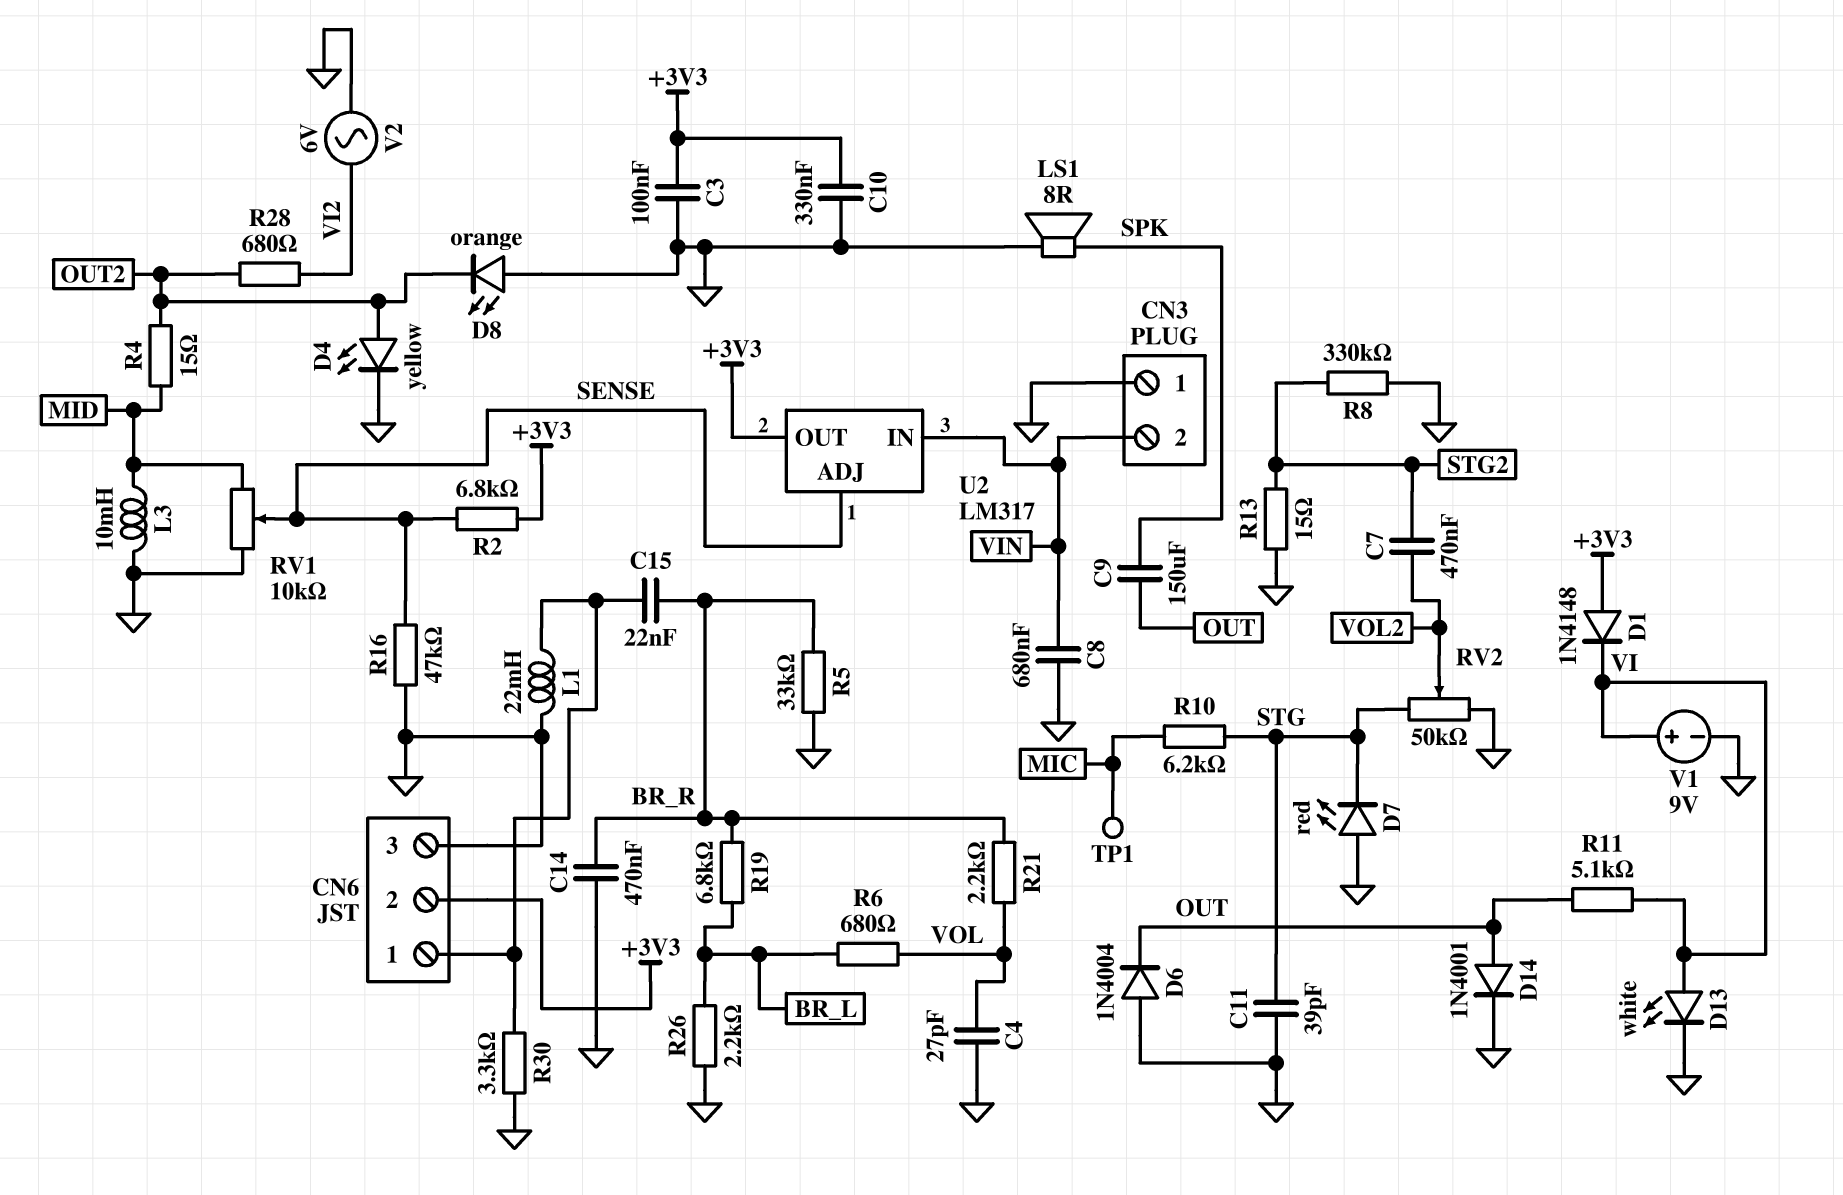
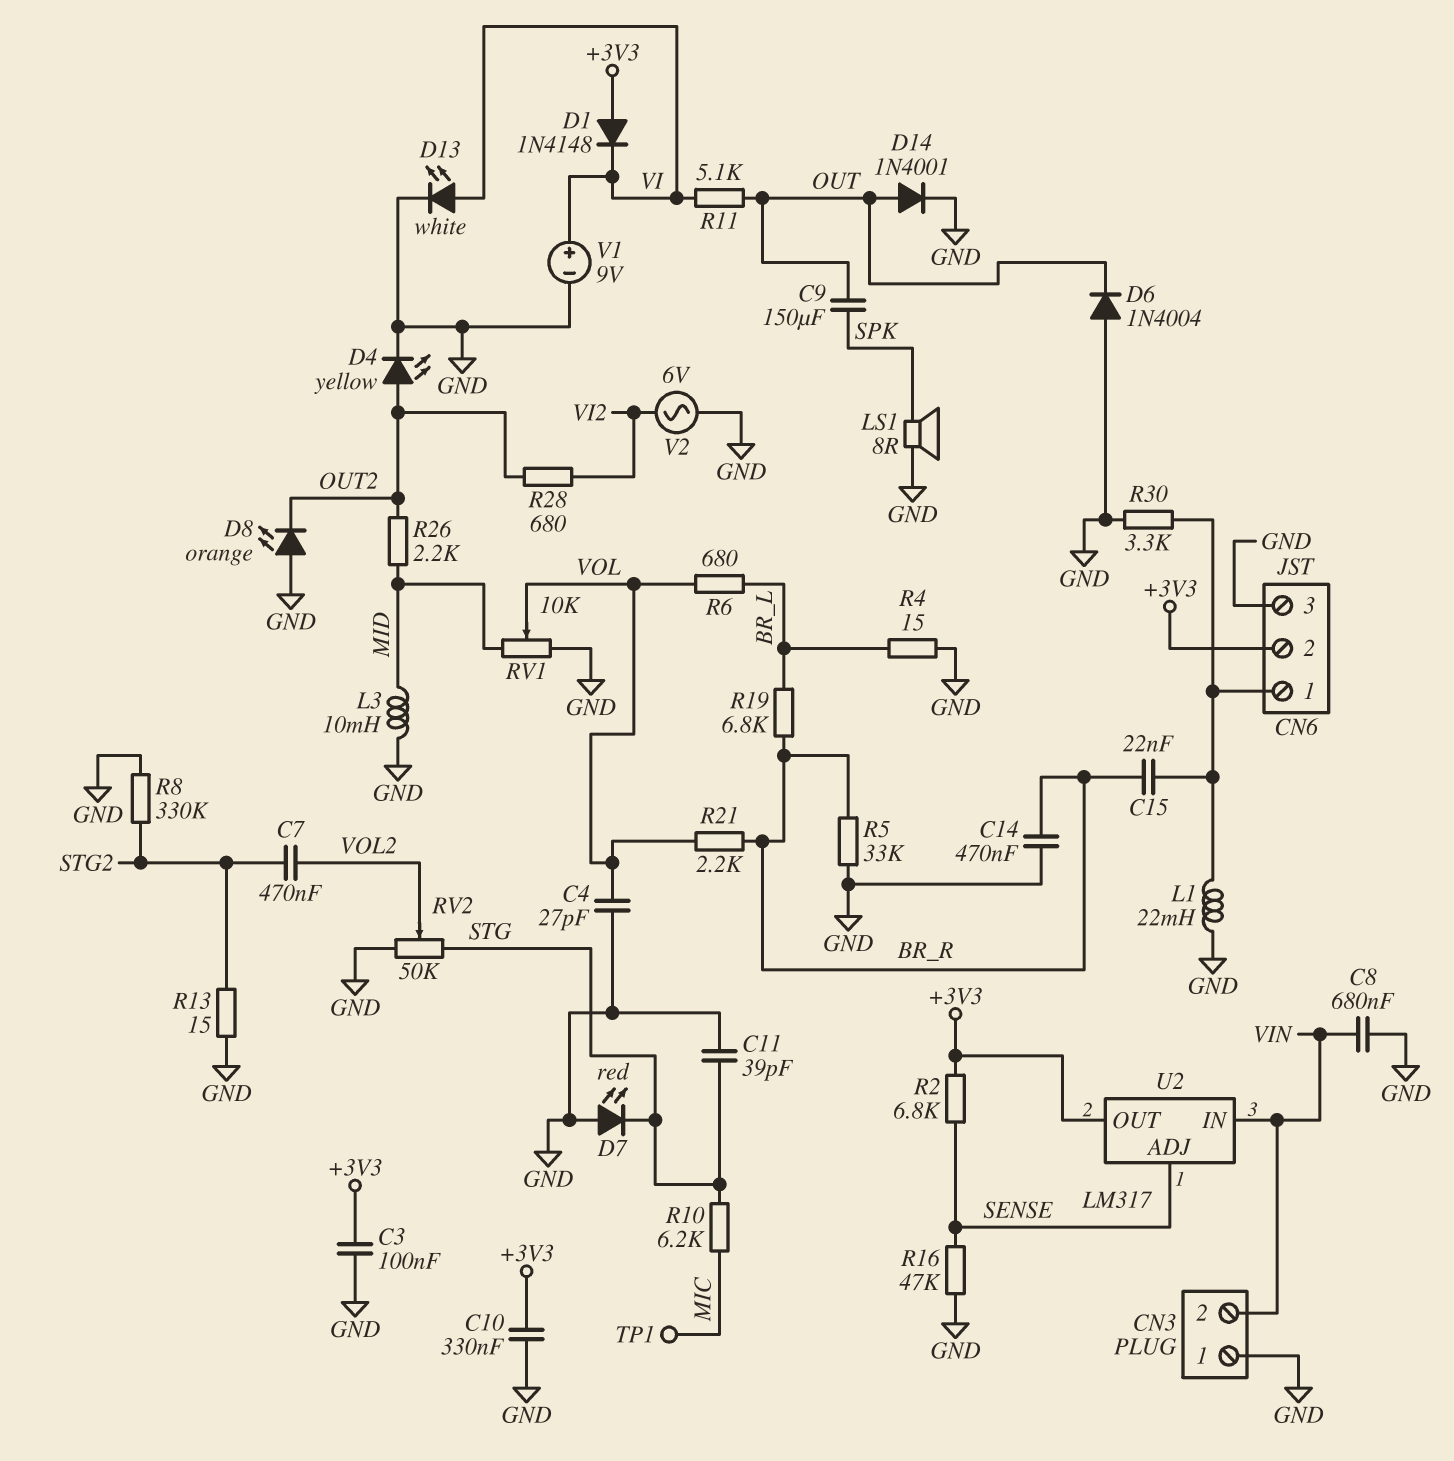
R4: 15 (MID, OUT2) -> 15 (BR_L, GND)
R26: 2.2k (BR_L, GND) -> 2.2k (MID, OUT2)
RV1: 10k (GND, MID, wiper SENSE) -> 10k (GND, MID, wiper VOL)

